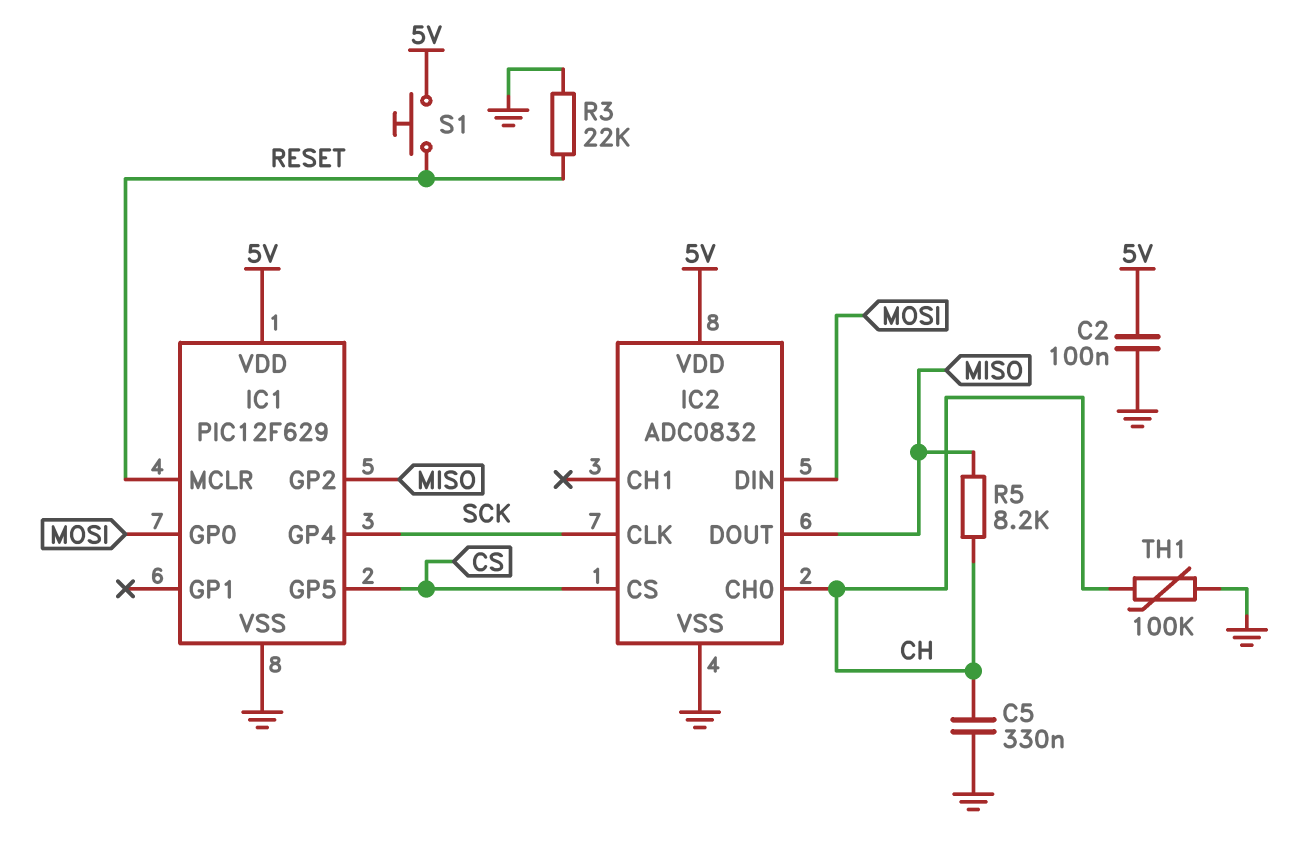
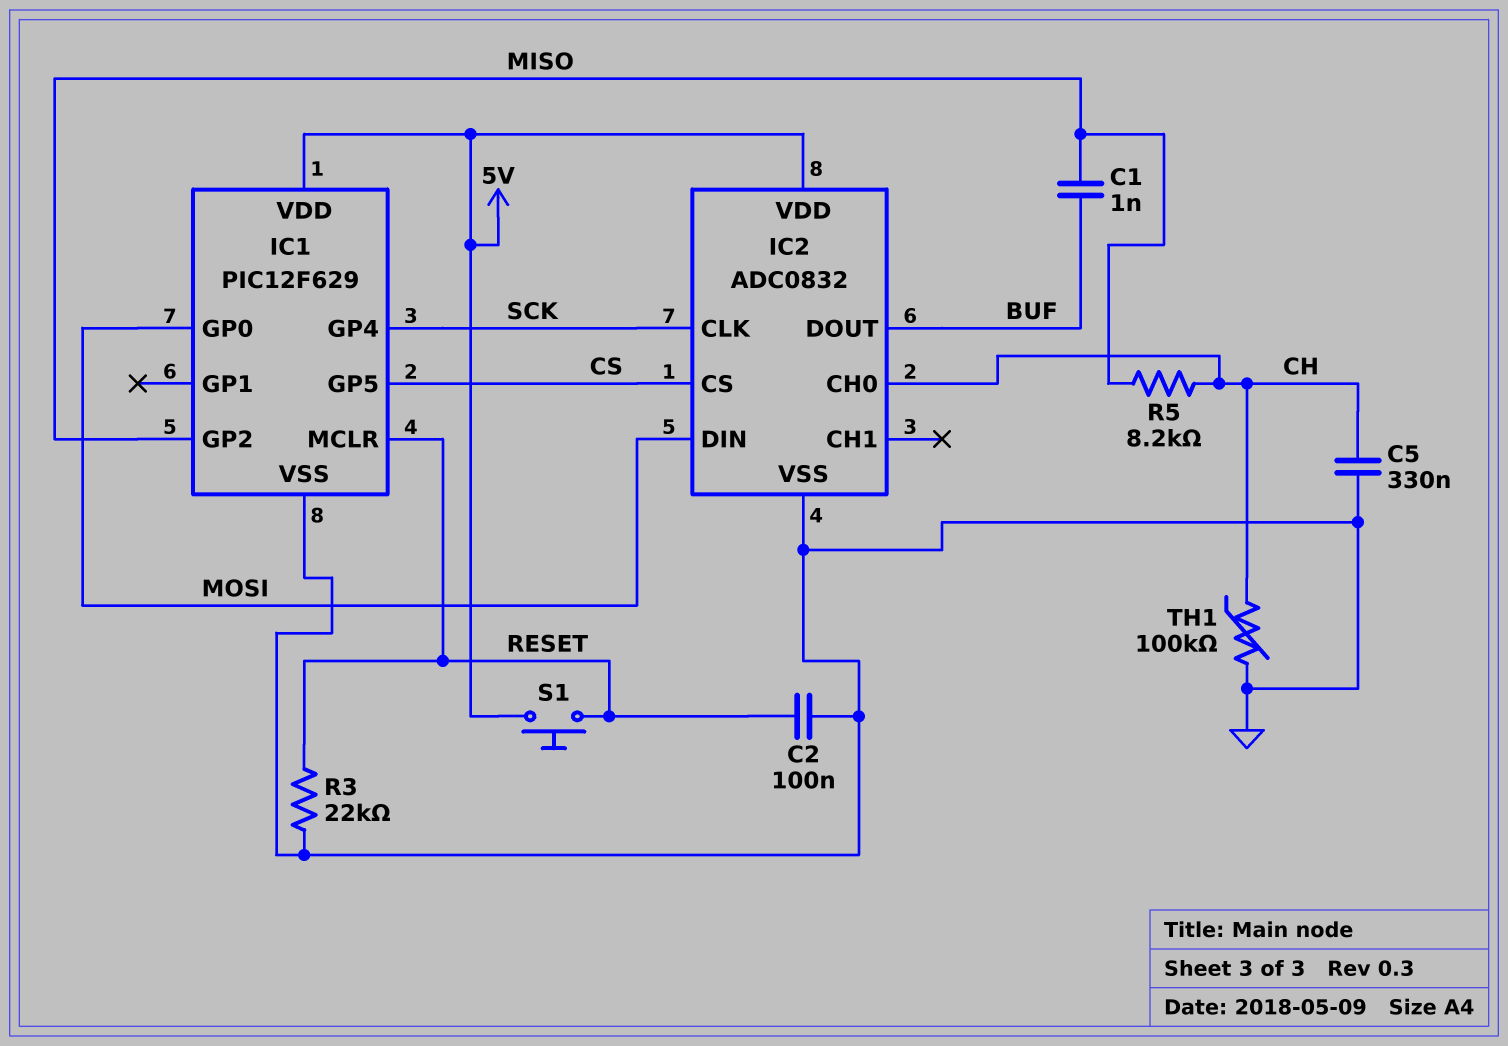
C1: none -> 1nF (BUF, MISO)
C2: 100nF (5V, GND) -> 100nF (GND, RESET)
IC2 pin DOUT: MISO -> BUF

